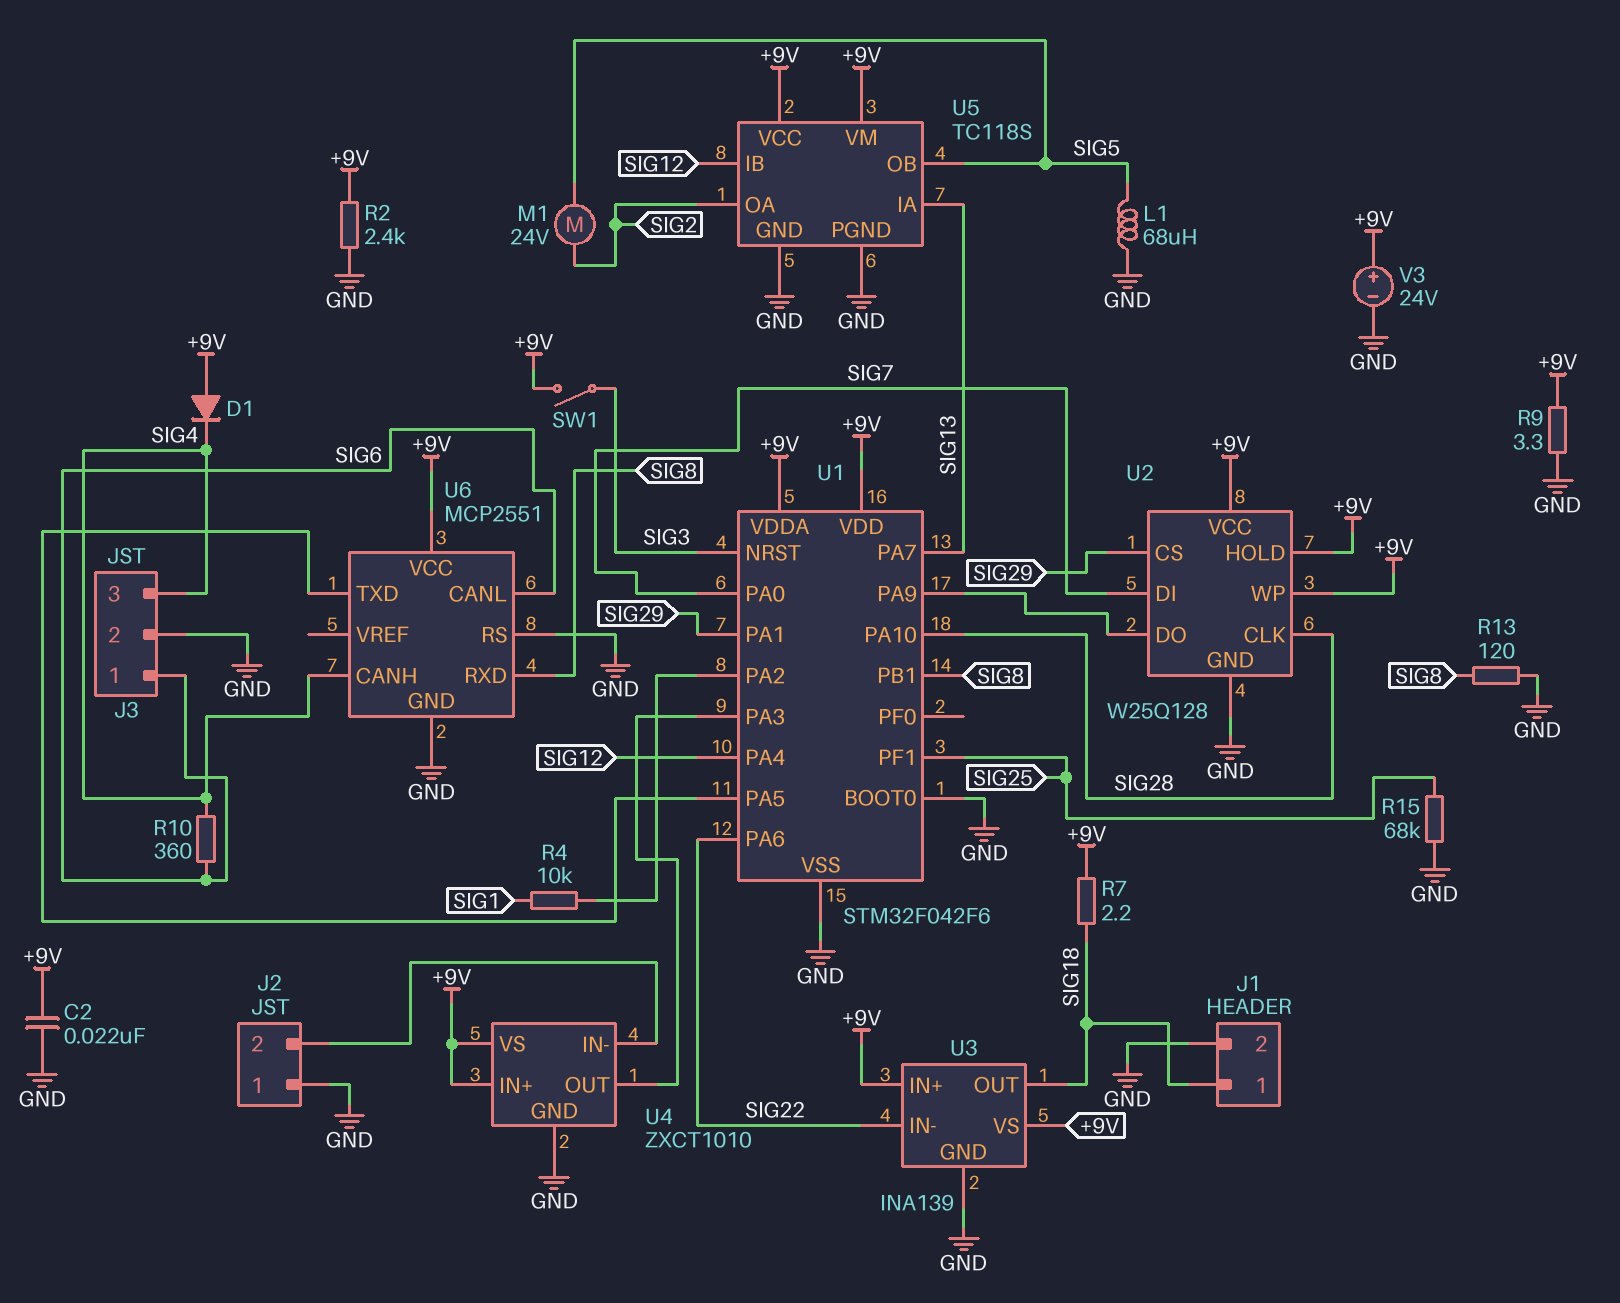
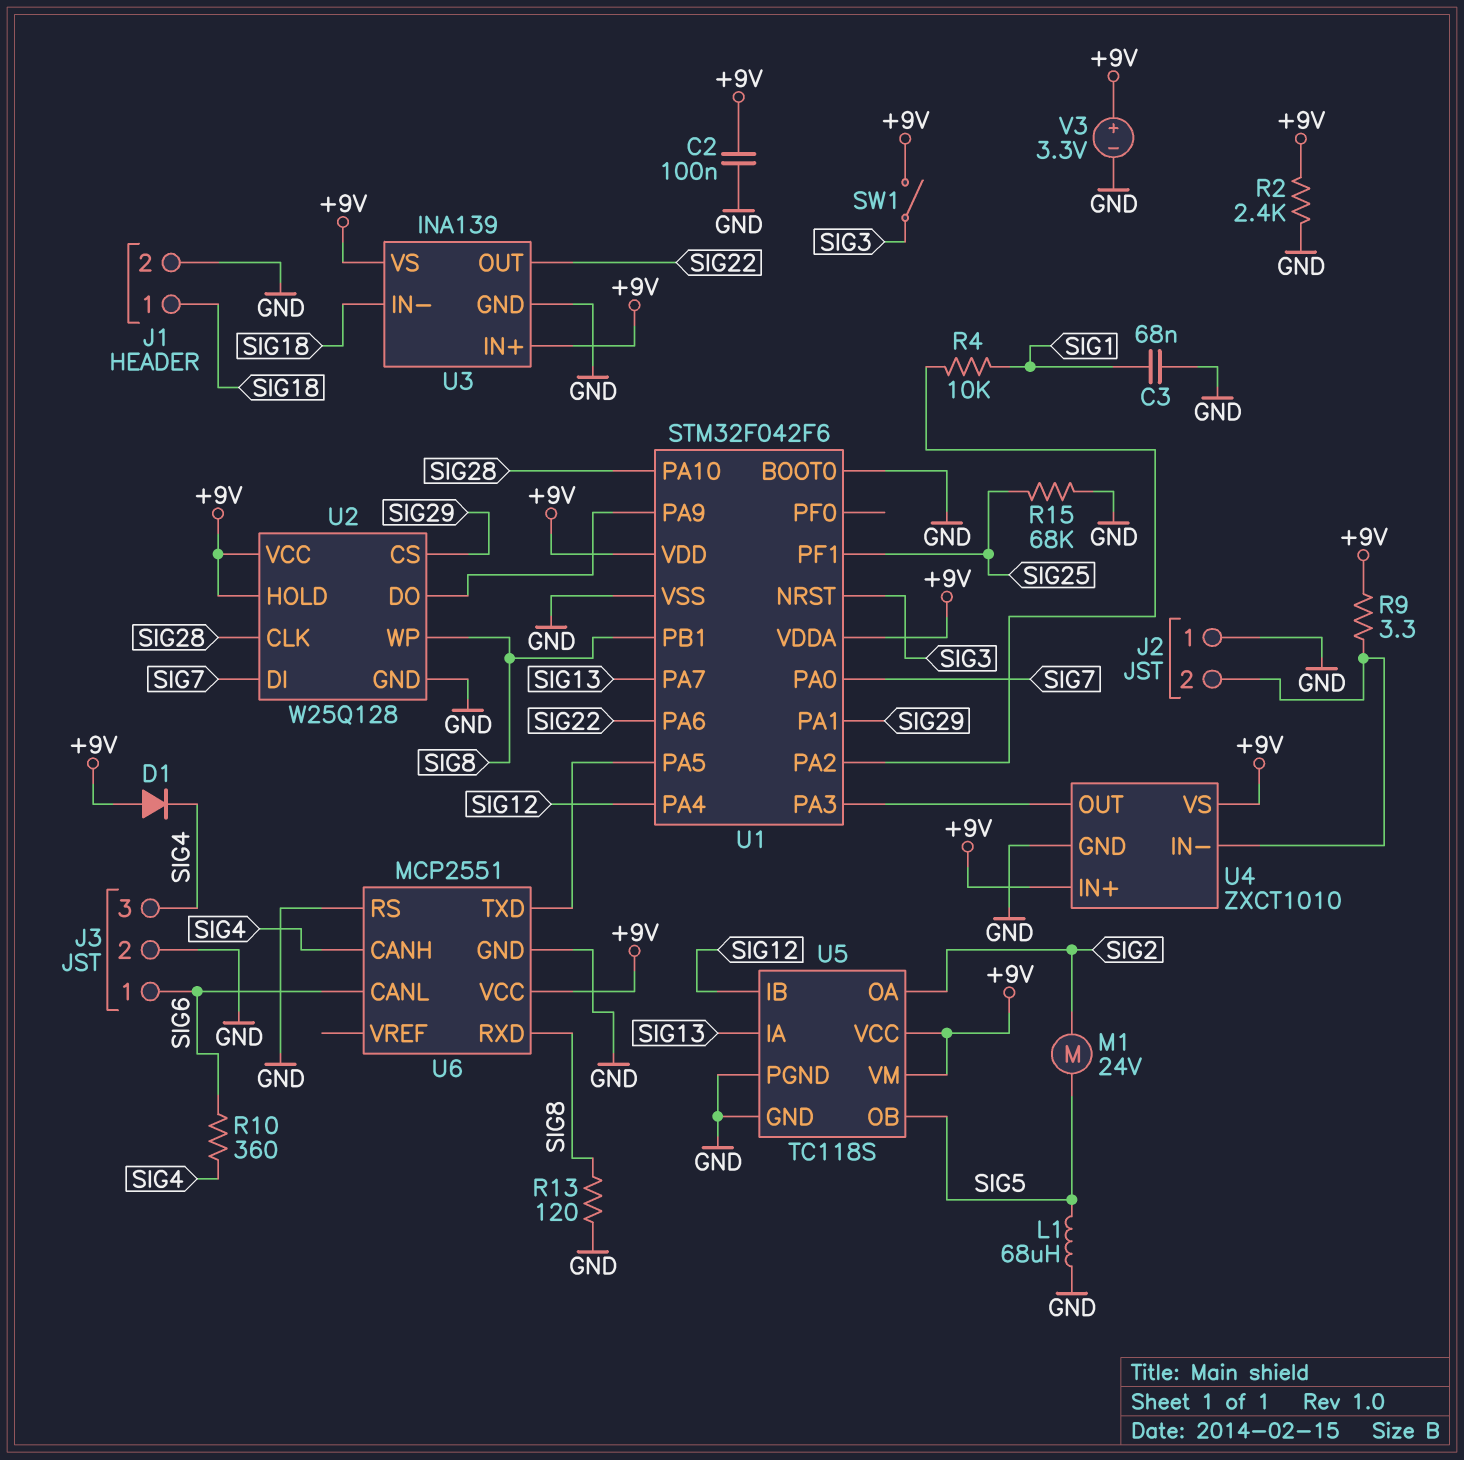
C2: 22nF (+9V, GND) -> 100nF (+9V, GND)
C3: none -> 68nF (GND, SIG1)
R7: 2.2 (+9V, SIG18) -> none
R9: 3.3 (+9V, GND) -> 3.3 (+9V, J2/2)
U2 pin WP: +9V -> SIG8
U3 pin IN-: SIG22 -> SIG18
U3 pin OUT: SIG18 -> SIG22
V3: 24V (plus +9V, minus GND) -> 3.3V (plus +9V, minus GND)

